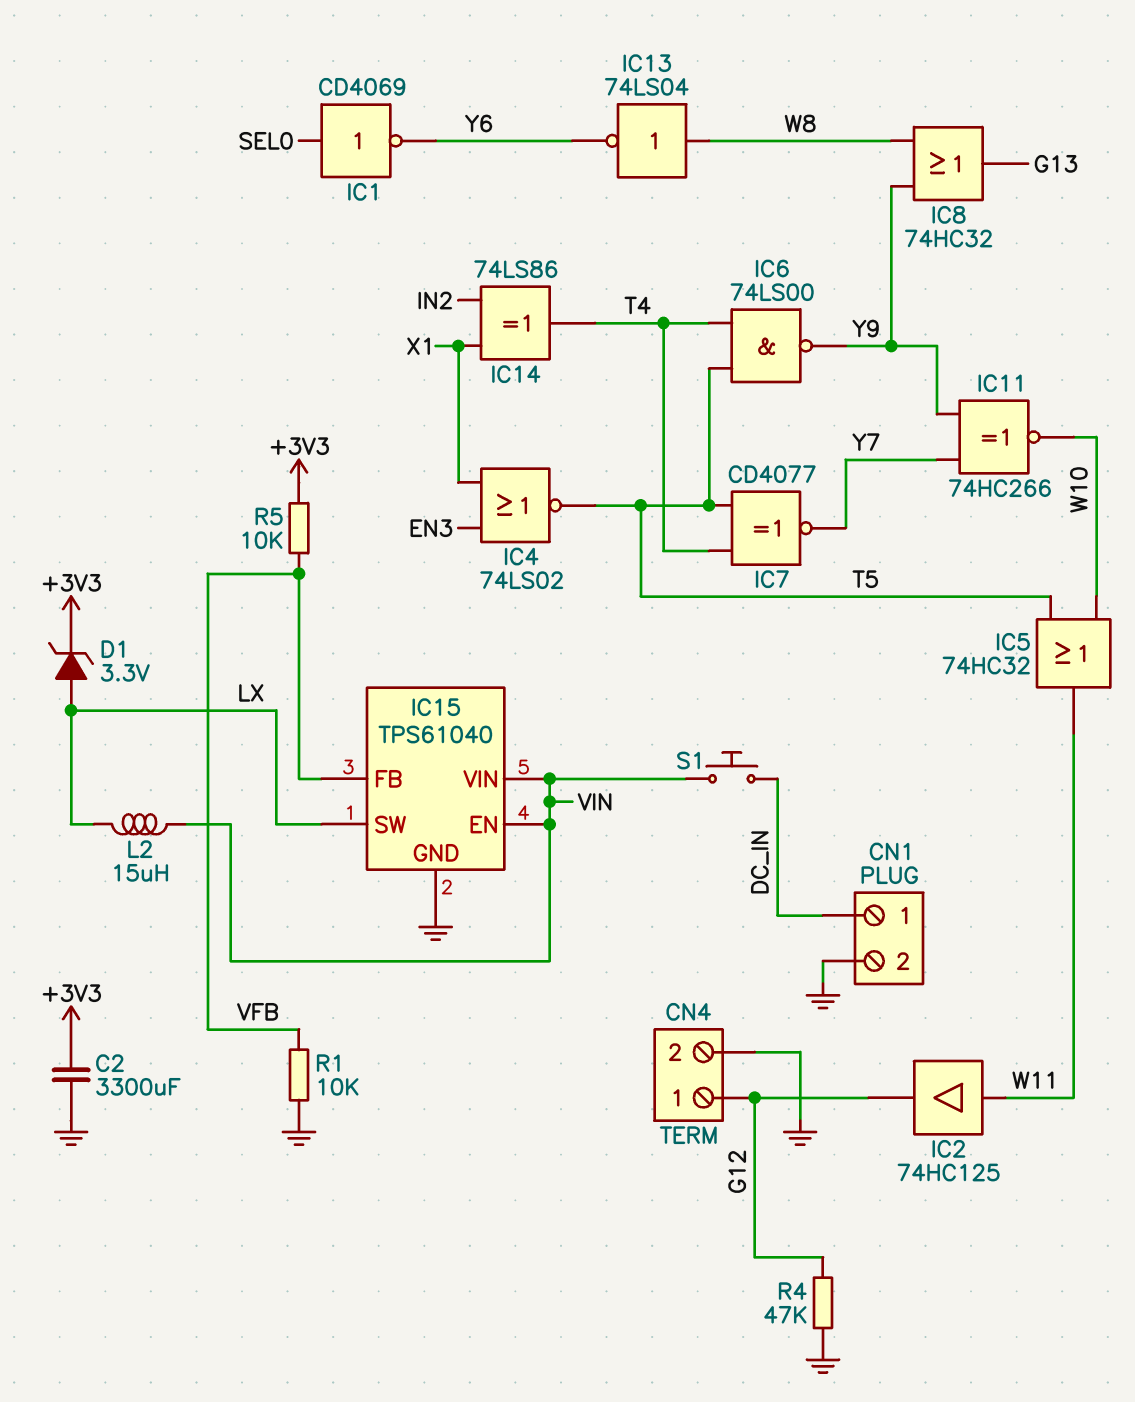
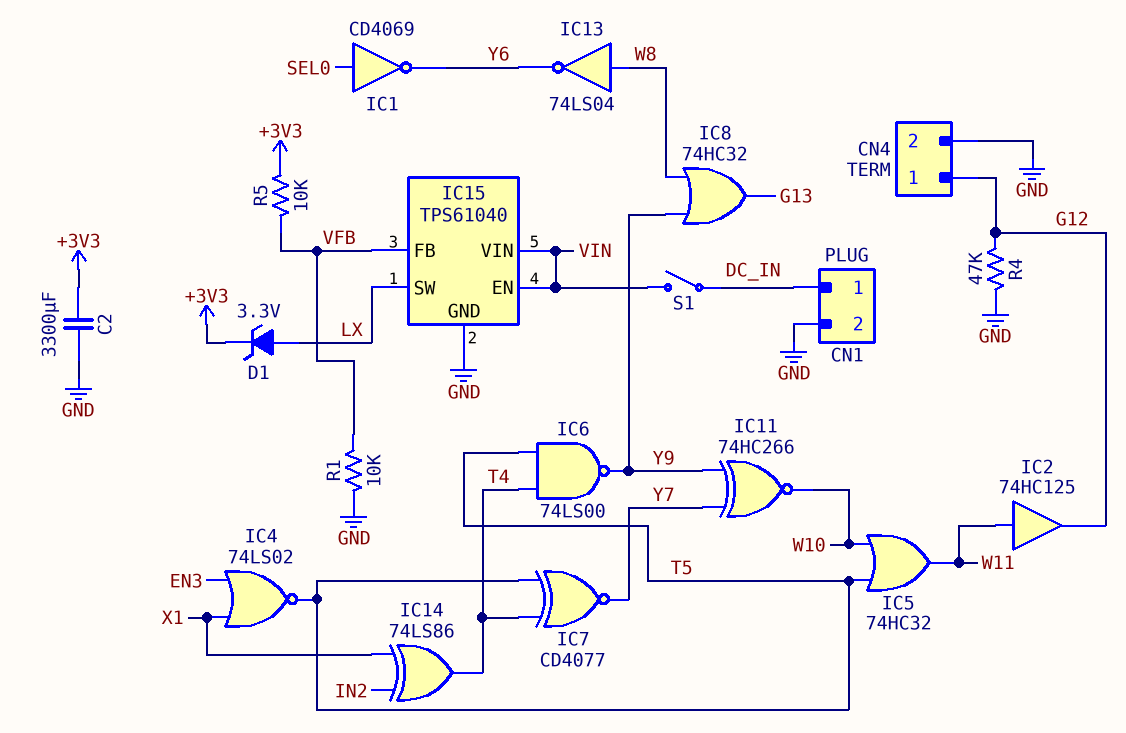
L2: 15uH (LX, VIN) -> none
S1: button (DC_IN, VIN) -> switch (DC_IN, VIN)

